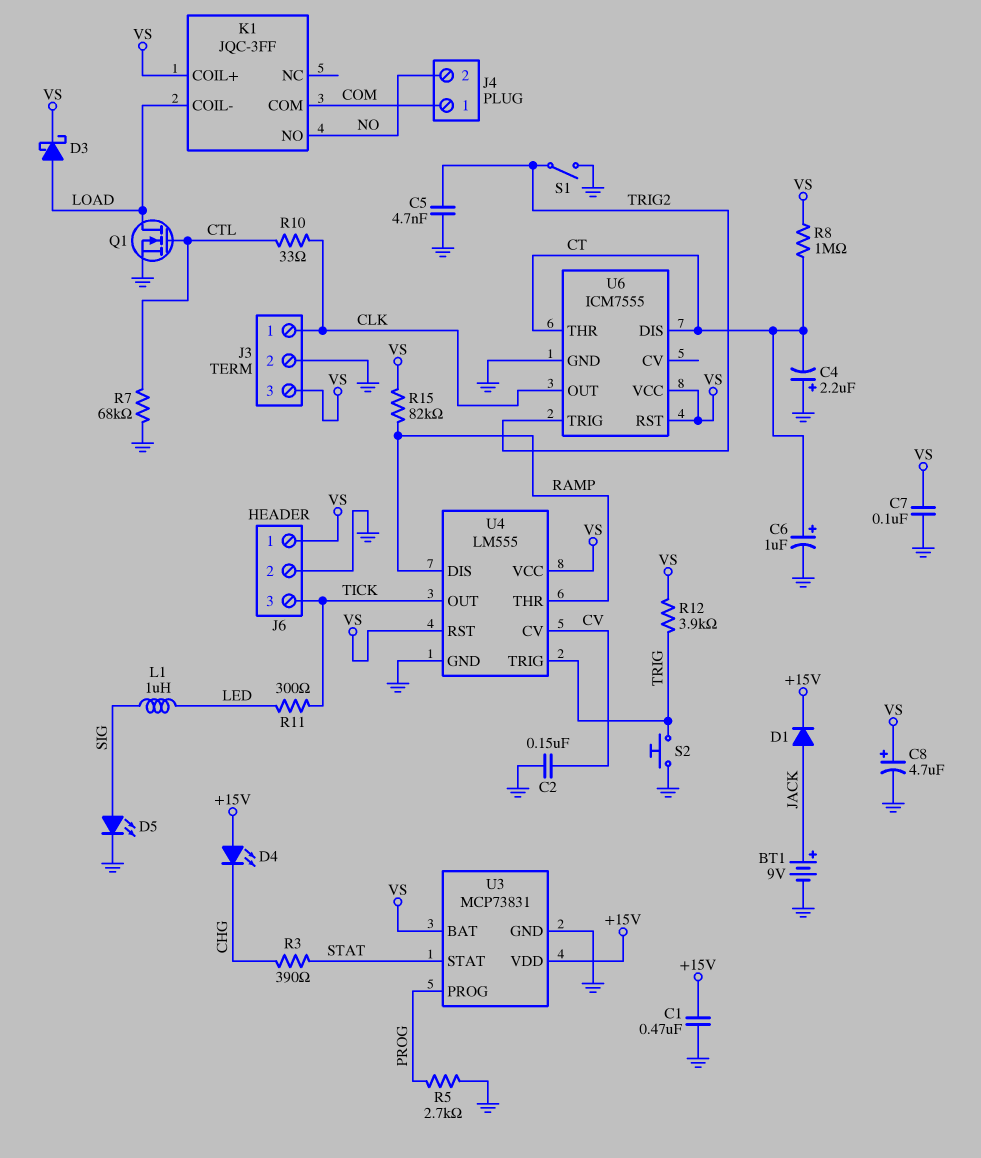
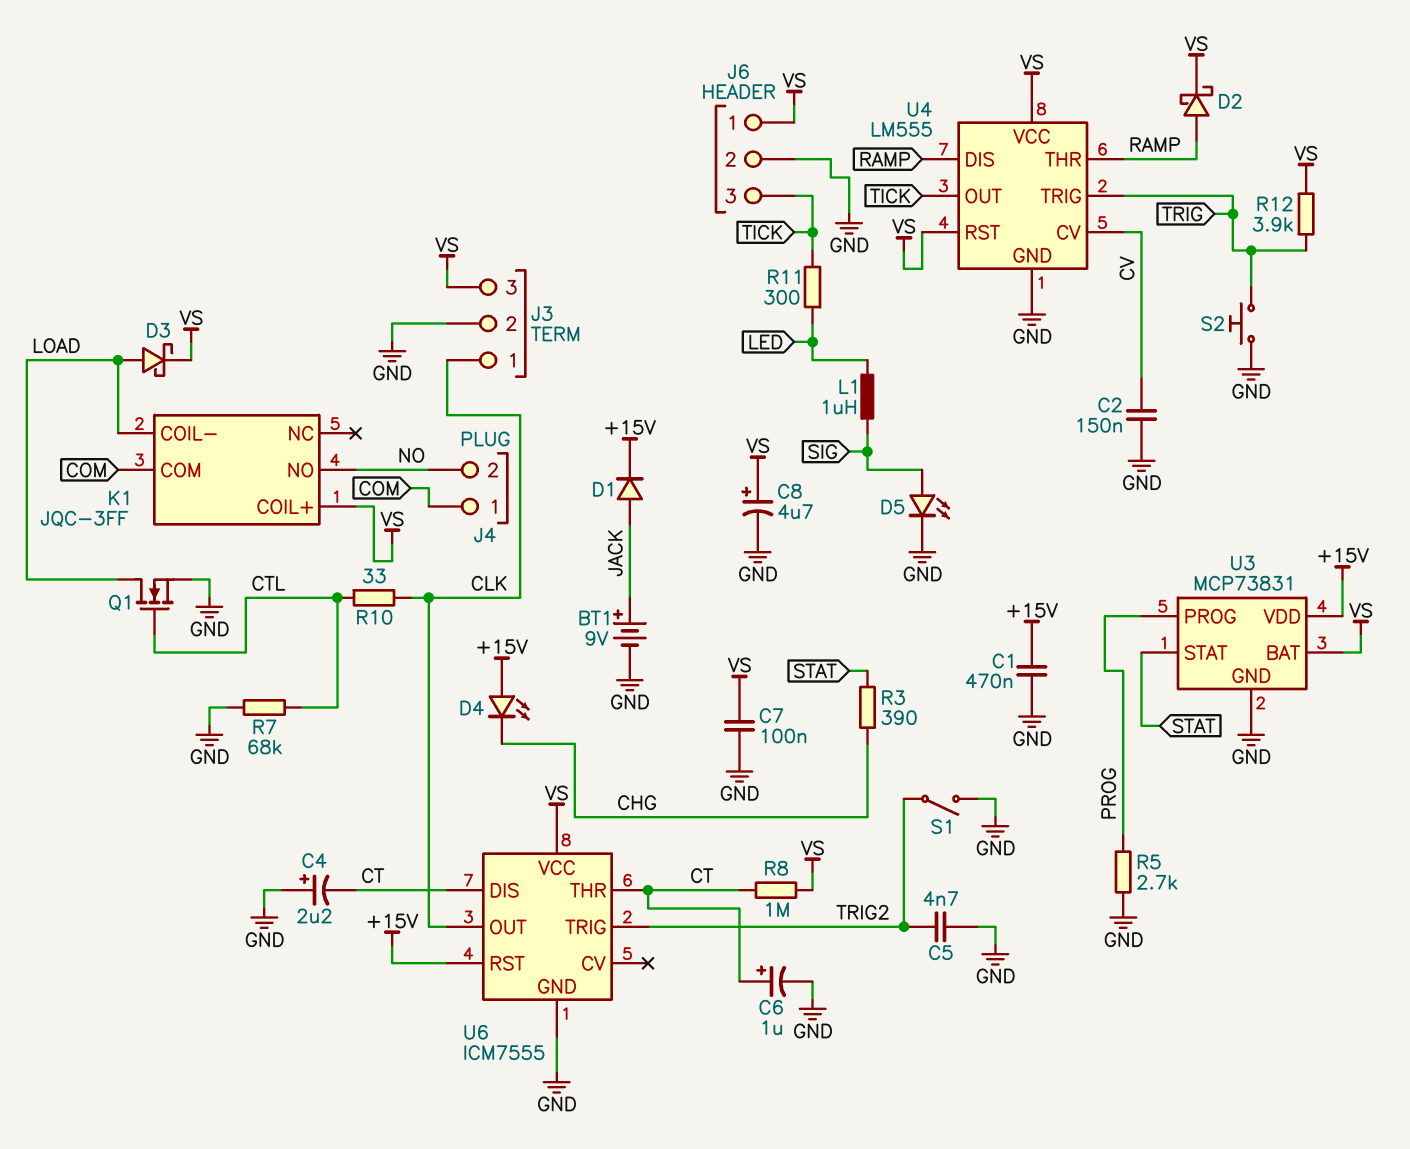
D2: none -> schottky (A RAMP, K VS)
R15: 82k (RAMP, VS) -> none
U6 pin RST: VS -> +15V

